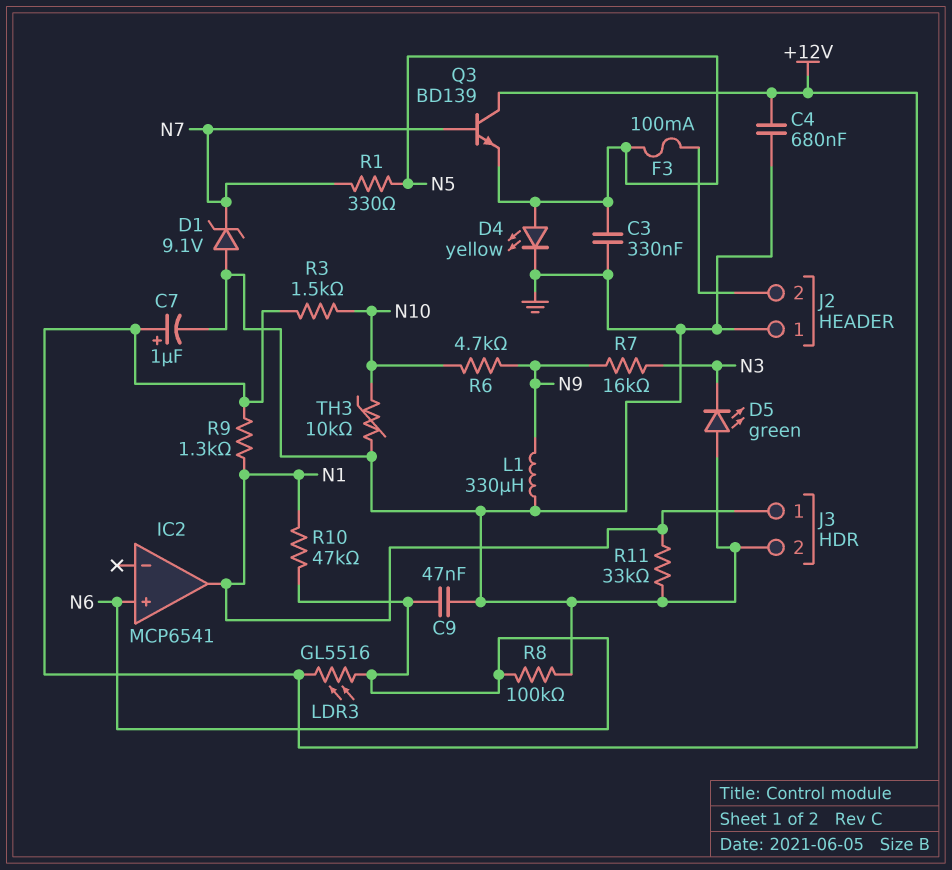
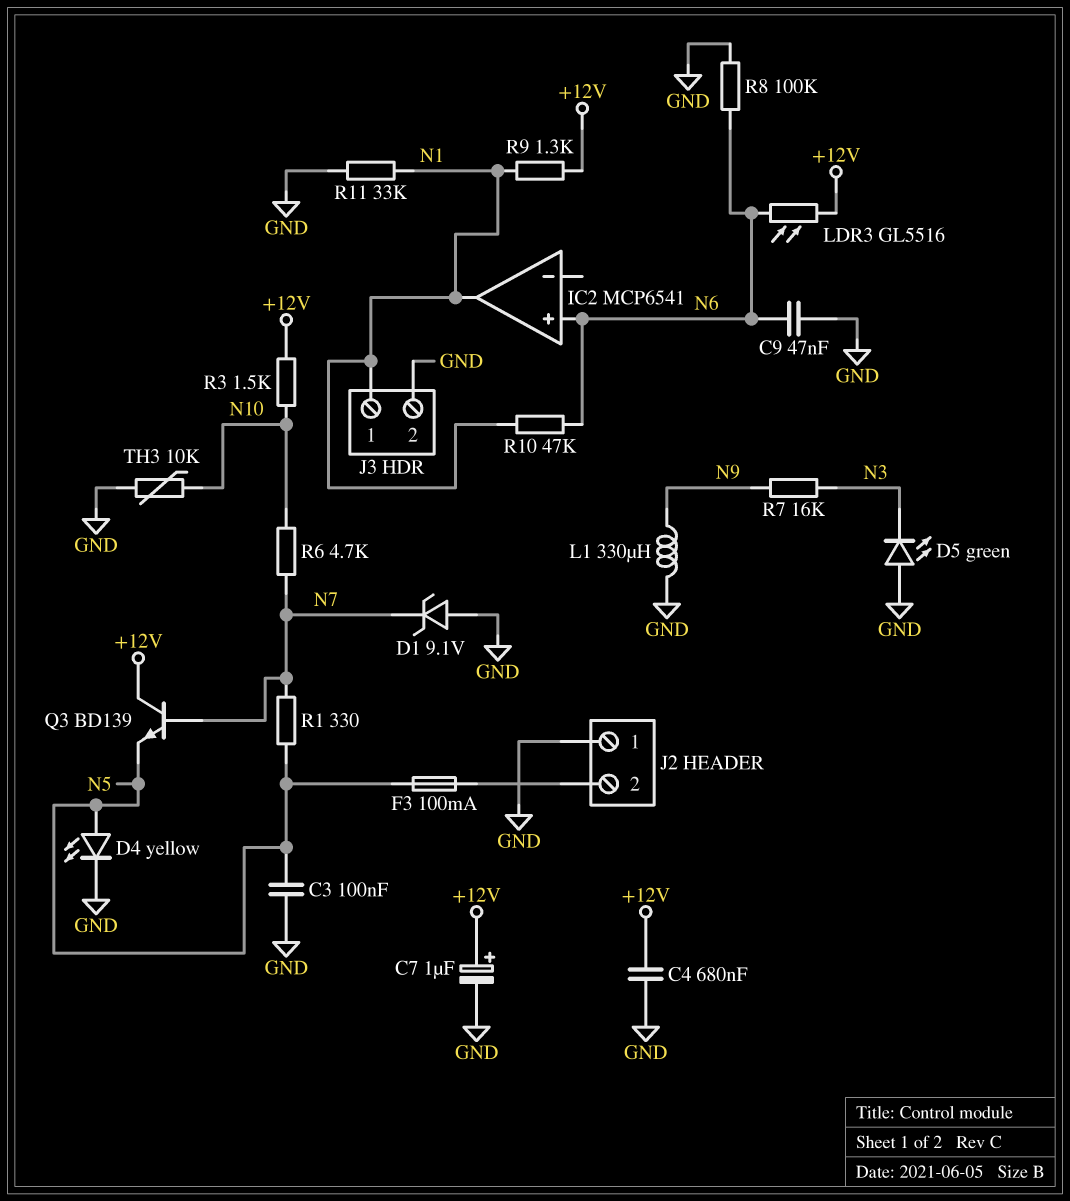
C3: 330nF (GND, N5) -> 100nF (GND, N5)
R6: 4.7k (N9, N10) -> 4.7k (N7, N10)

